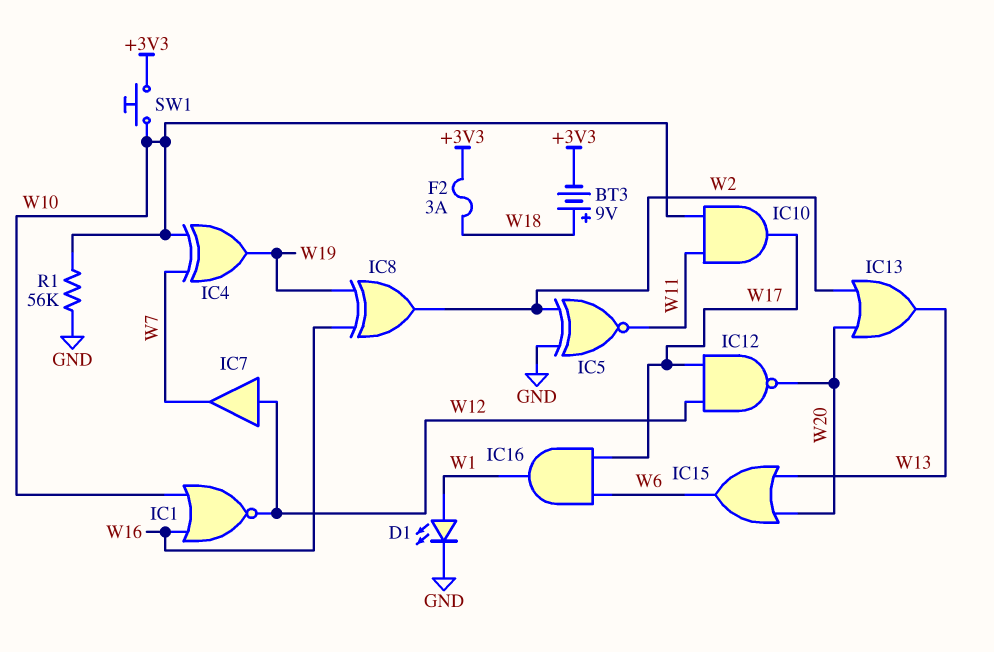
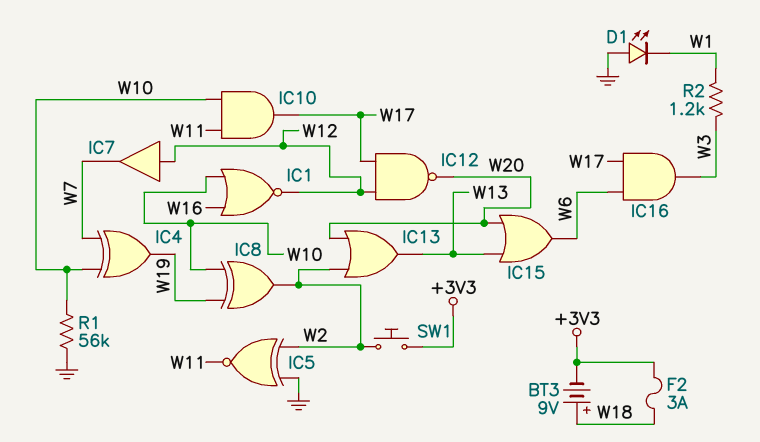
D1: LED (A W1, K GND) -> LED (A GND, K W1)
IC8: XOR (in W16, in W19, out W2) -> XOR (in W10, in W19, out W2)
IC16: AND (in W6, in W17, out W1) -> AND (in W6, in W17, out W3)
R2: none -> 1.2k (W1, W3)
SW1: button (+3V3, W10) -> button (+3V3, W2)

